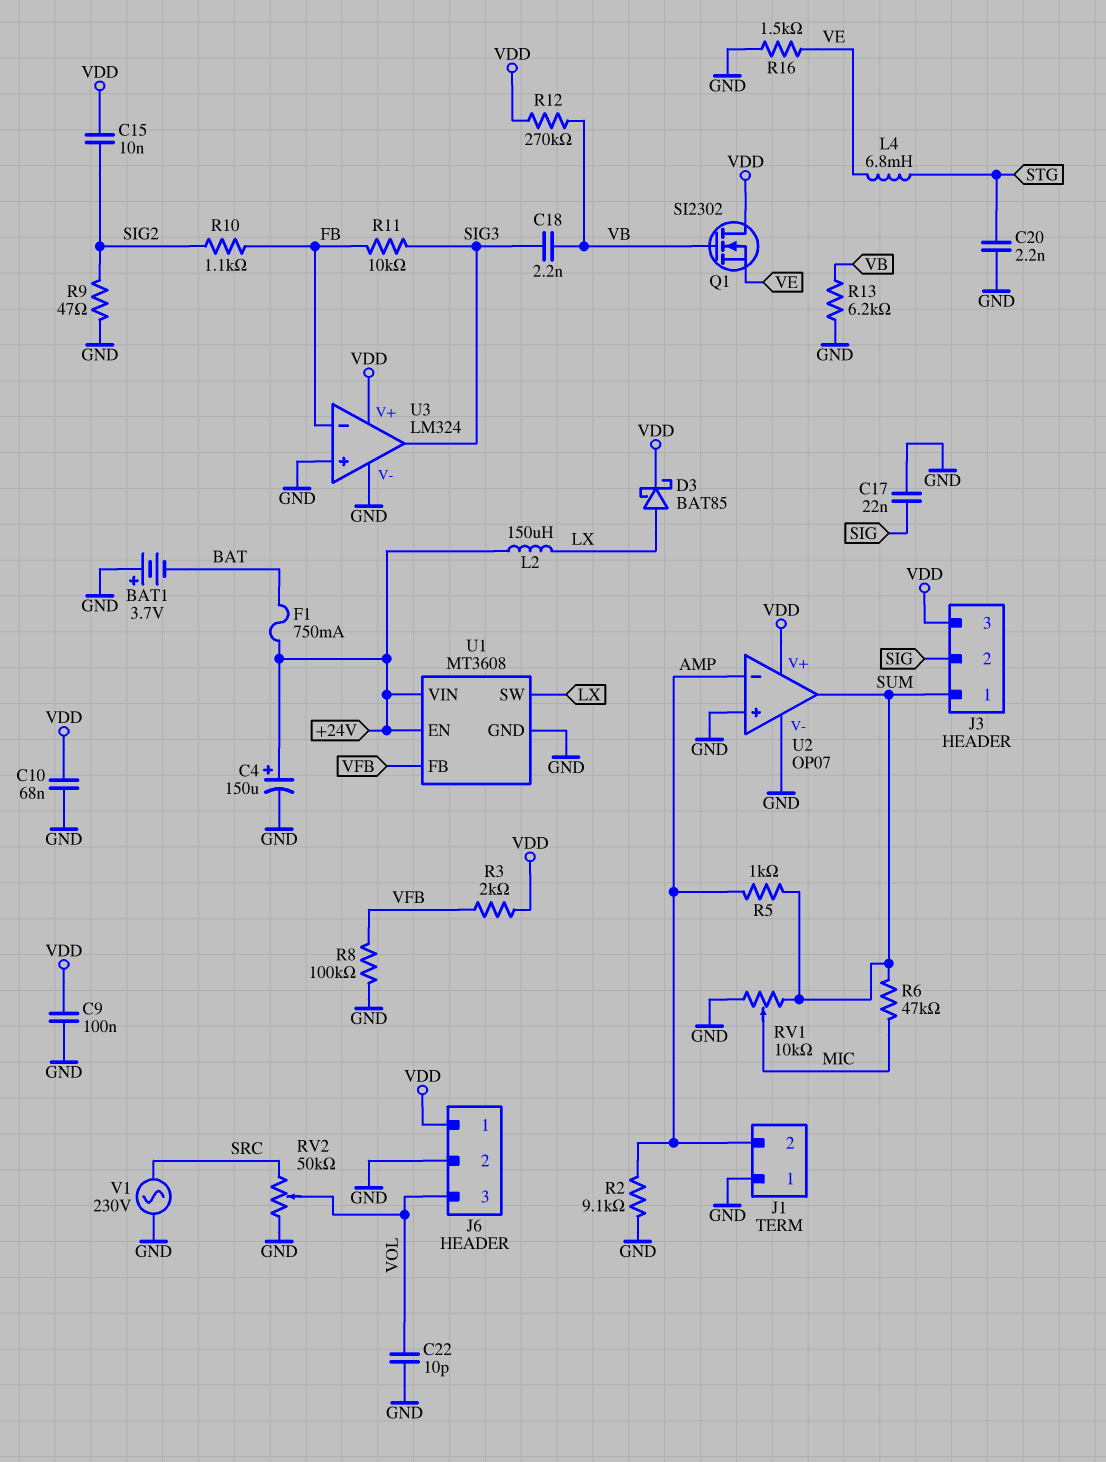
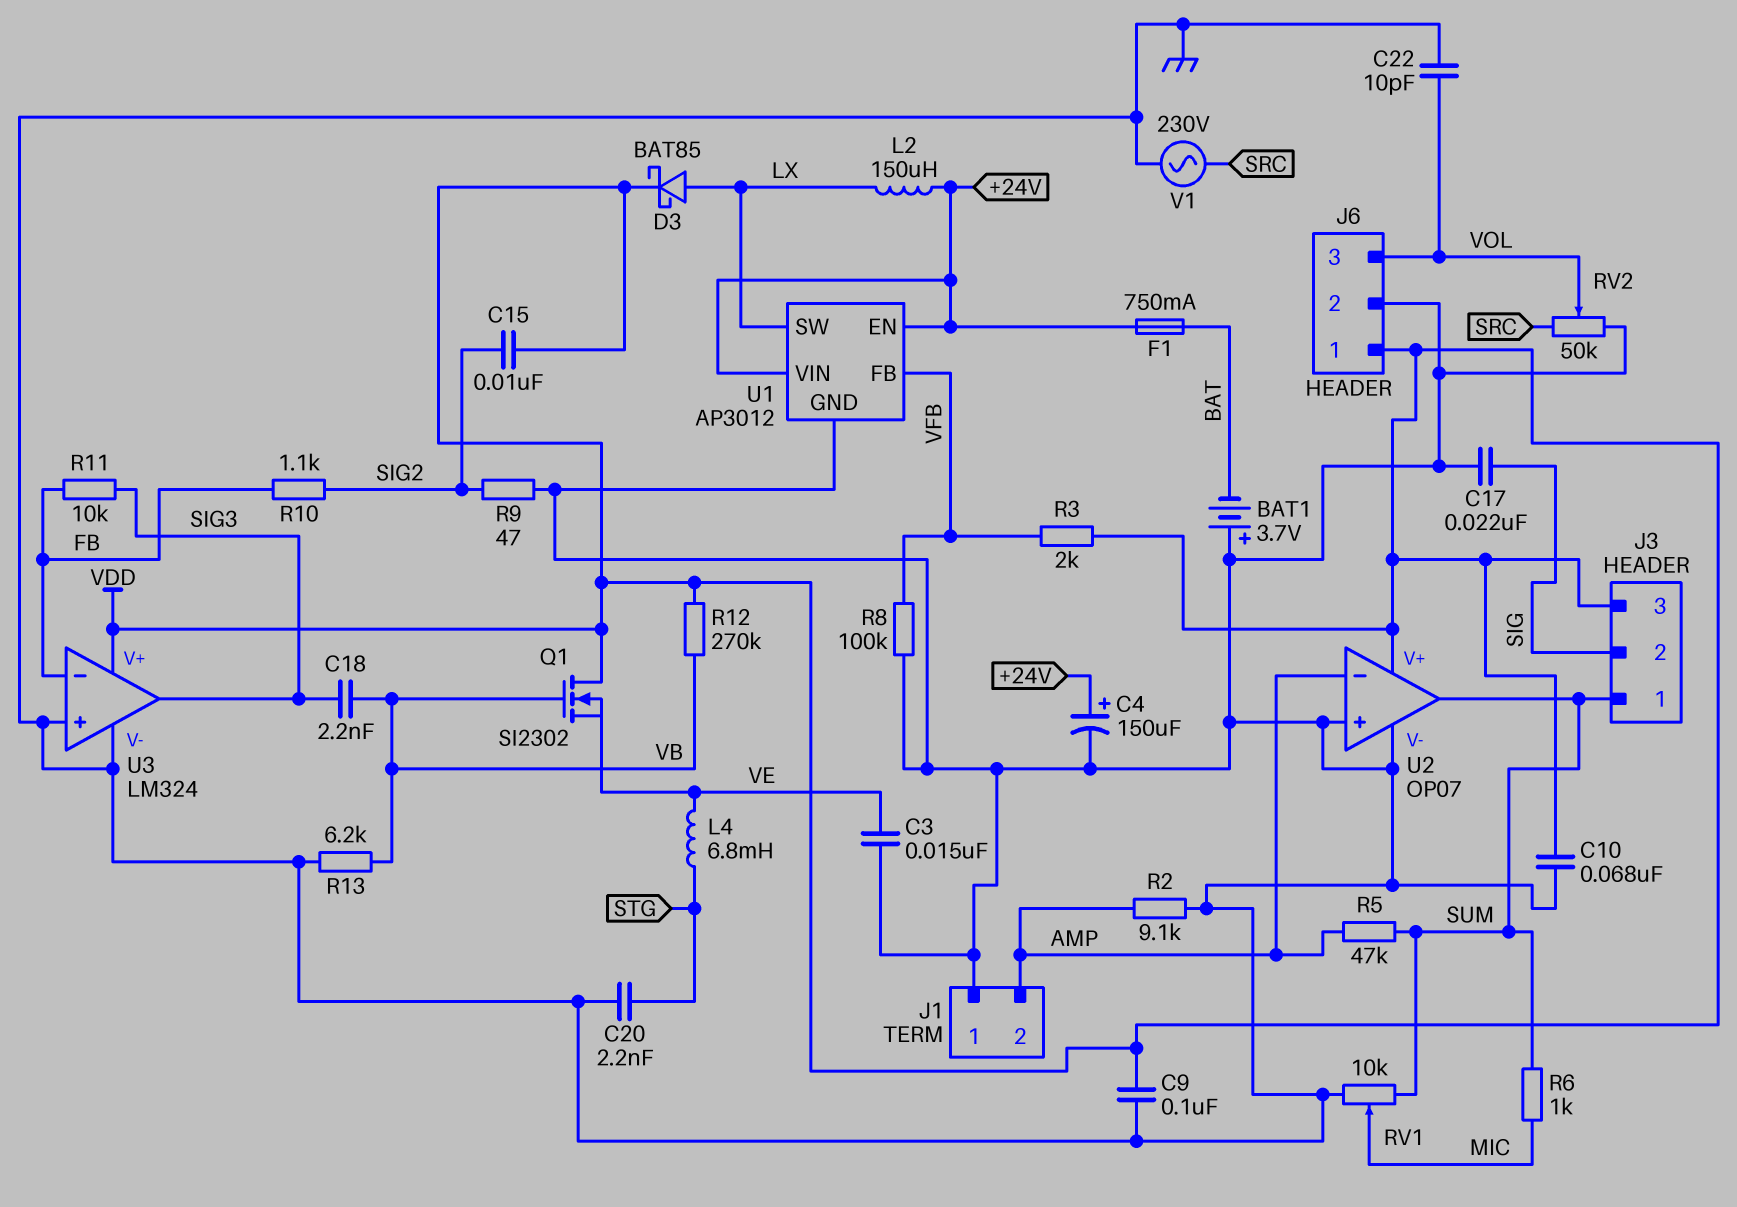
C3: none -> 15nF (GND, VE)
R5: 1k (AMP, SUM) -> 47k (AMP, SUM)
R6: 47k (MIC, SUM) -> 1k (MIC, SUM)
R16: 1.5k (GND, VE) -> none
U1: MT3608 -> AP3012

